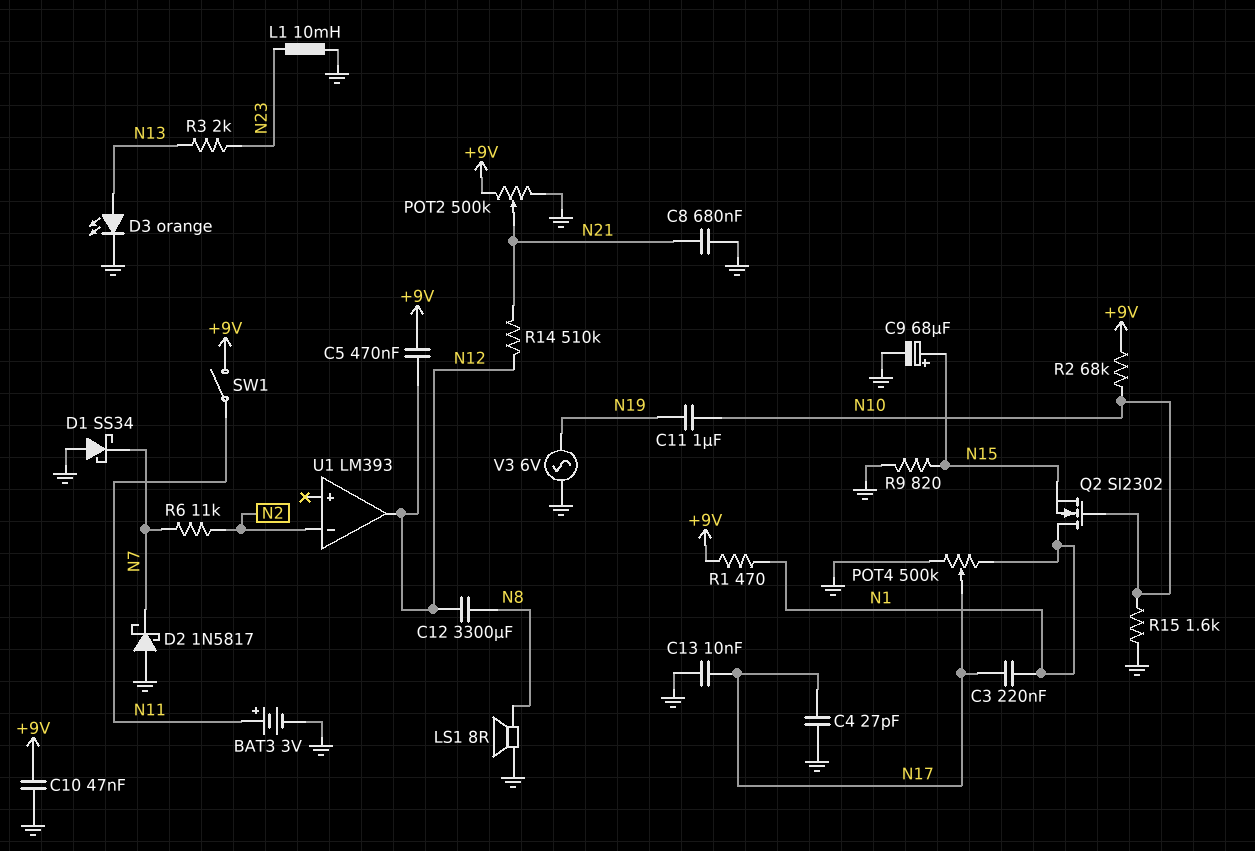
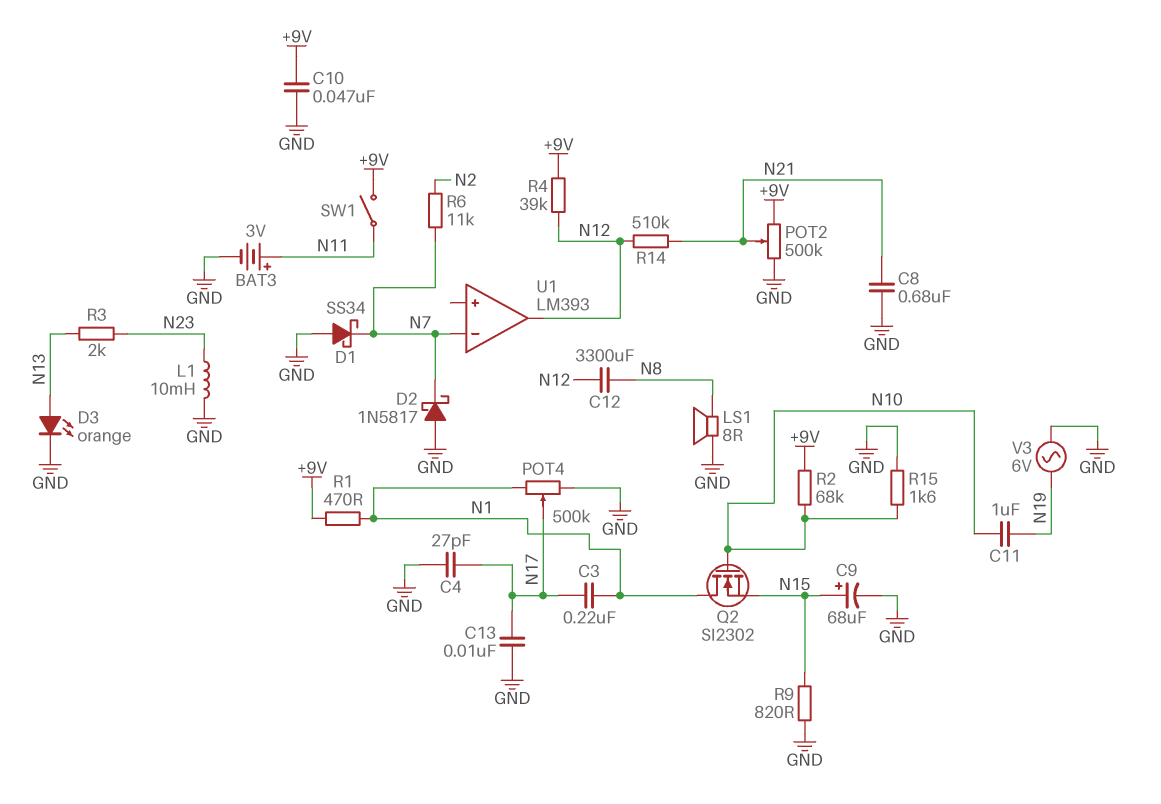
C5: 470nF (+9V, N12) -> none
R4: none -> 39k (+9V, N12)
U1 pin in-: N2 -> N7

